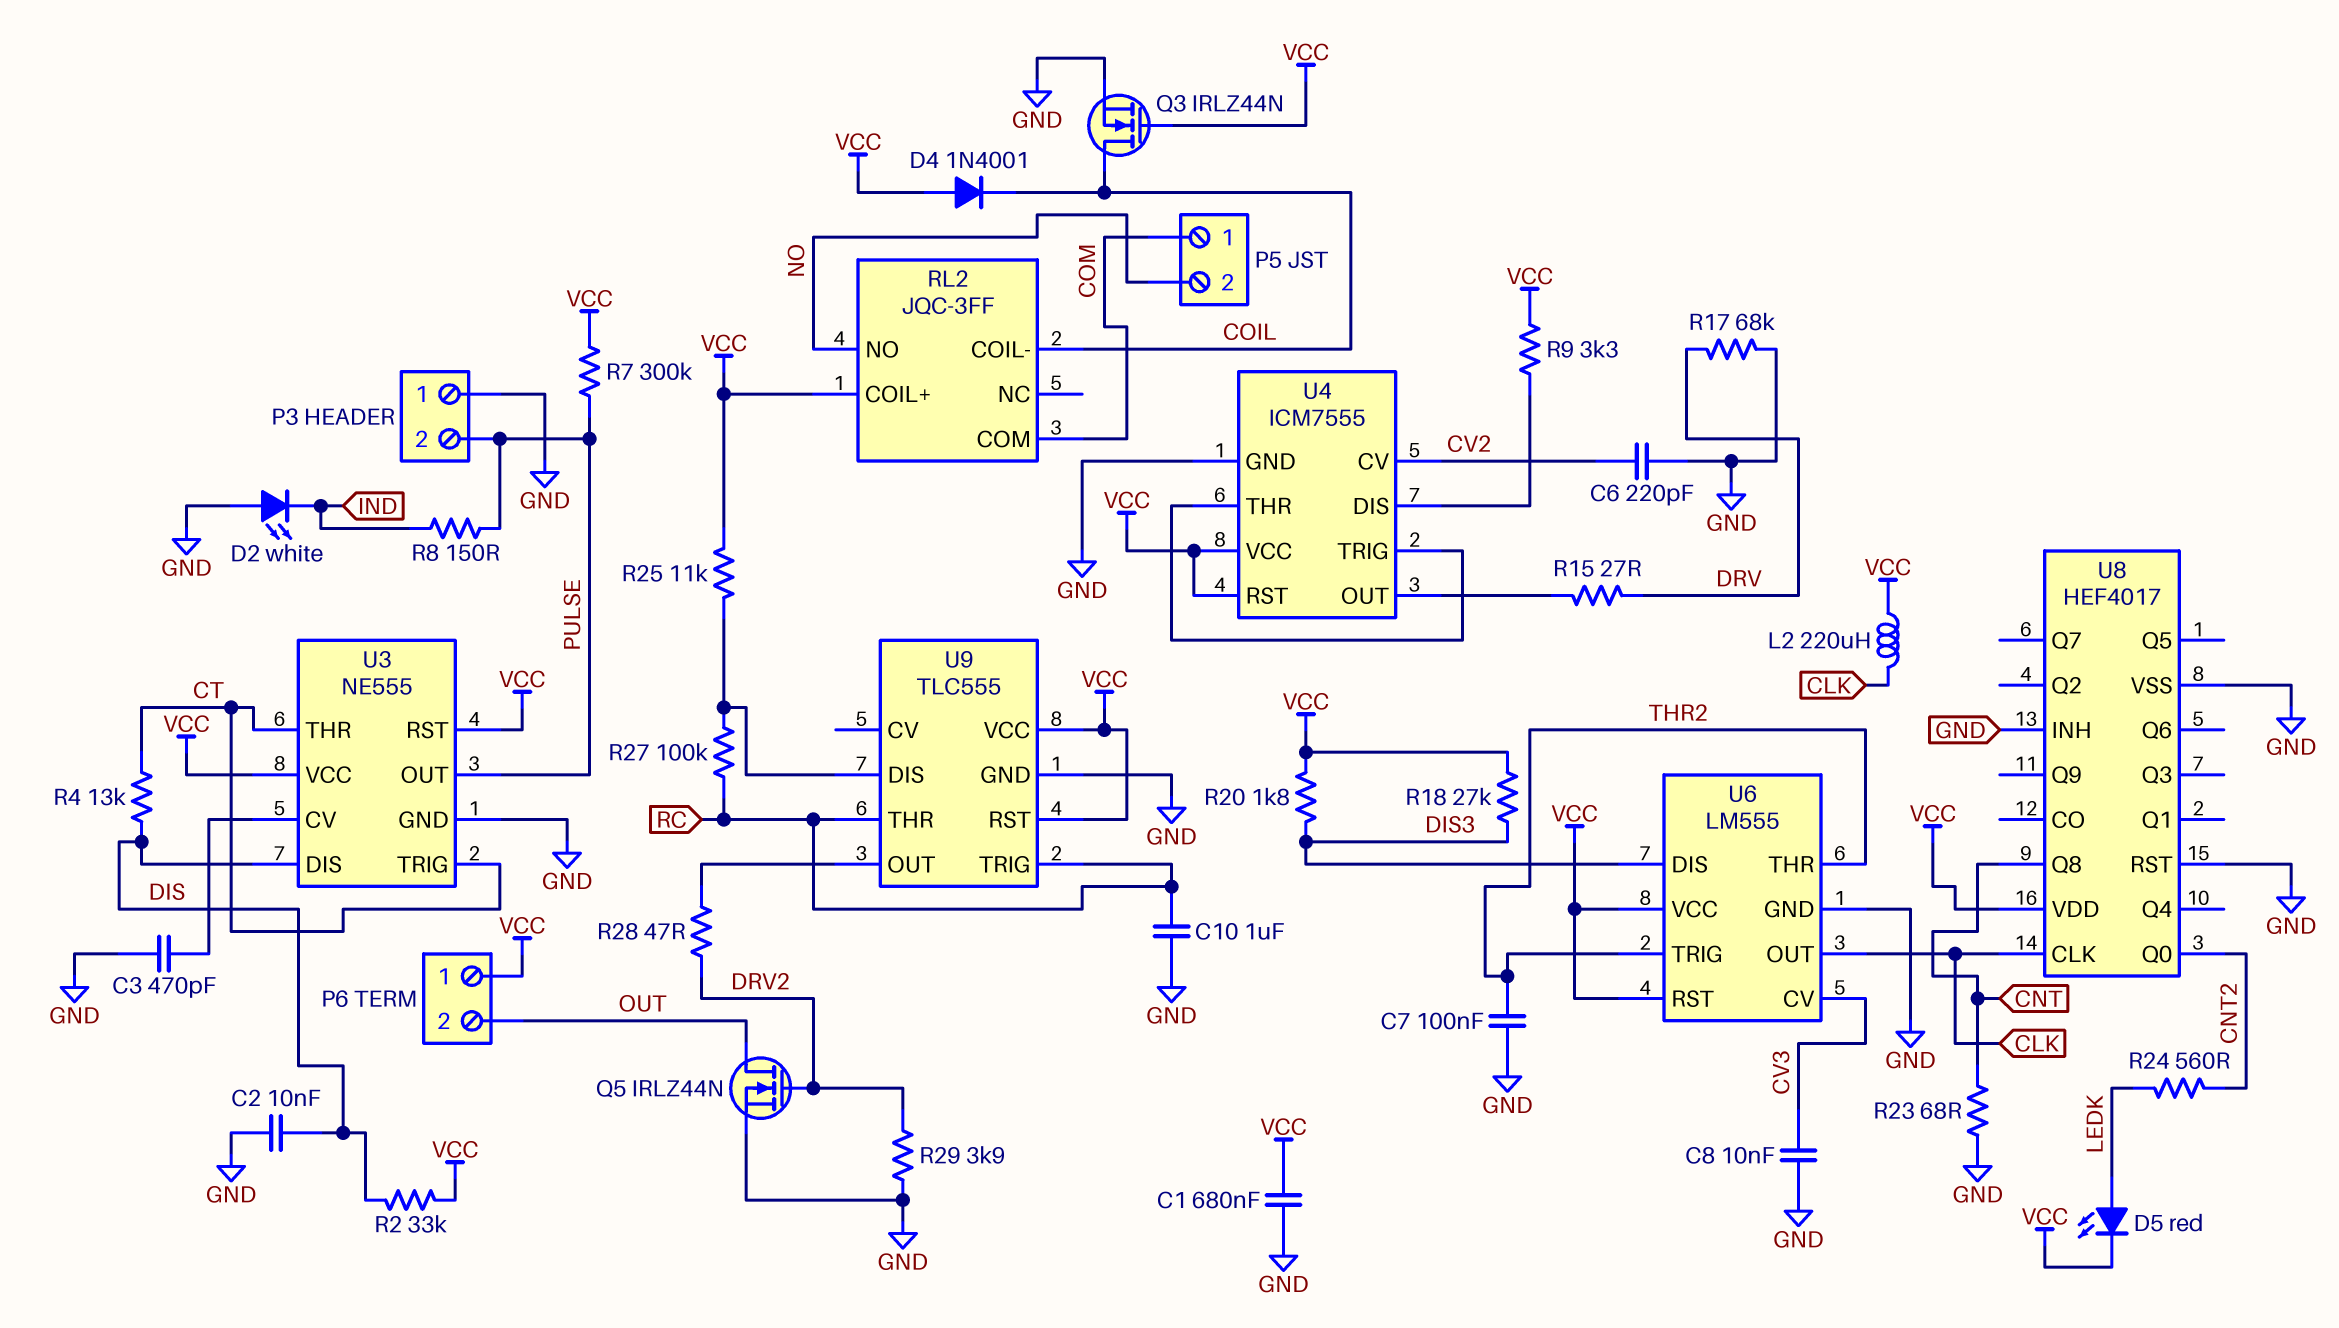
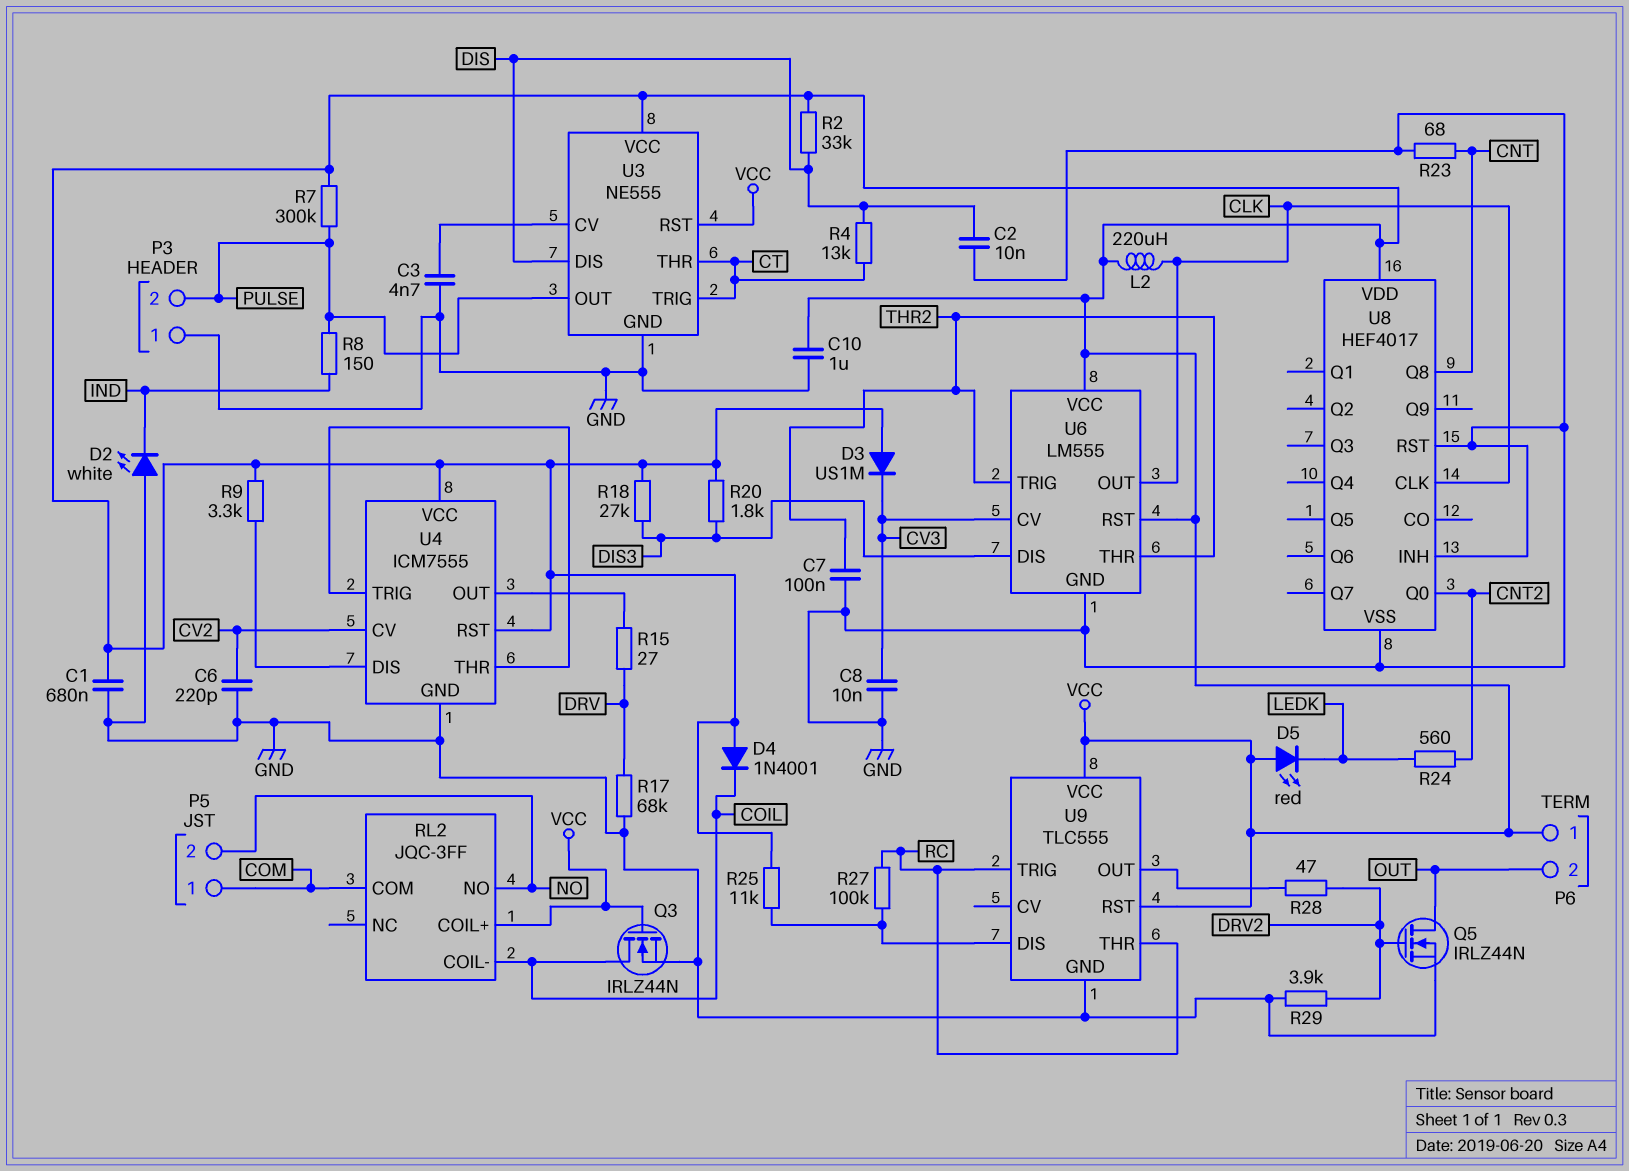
C3: 470pF (GND, U3/CV) -> 4.7nF (GND, U3/CV)
C10: 1uF (GND, RC) -> 1uF (GND, VCC)
D3: none -> diode US1M (A VCC, K CV3)
D5: LED red (A LEDK, K VCC) -> LED red (A VCC, K LEDK)

